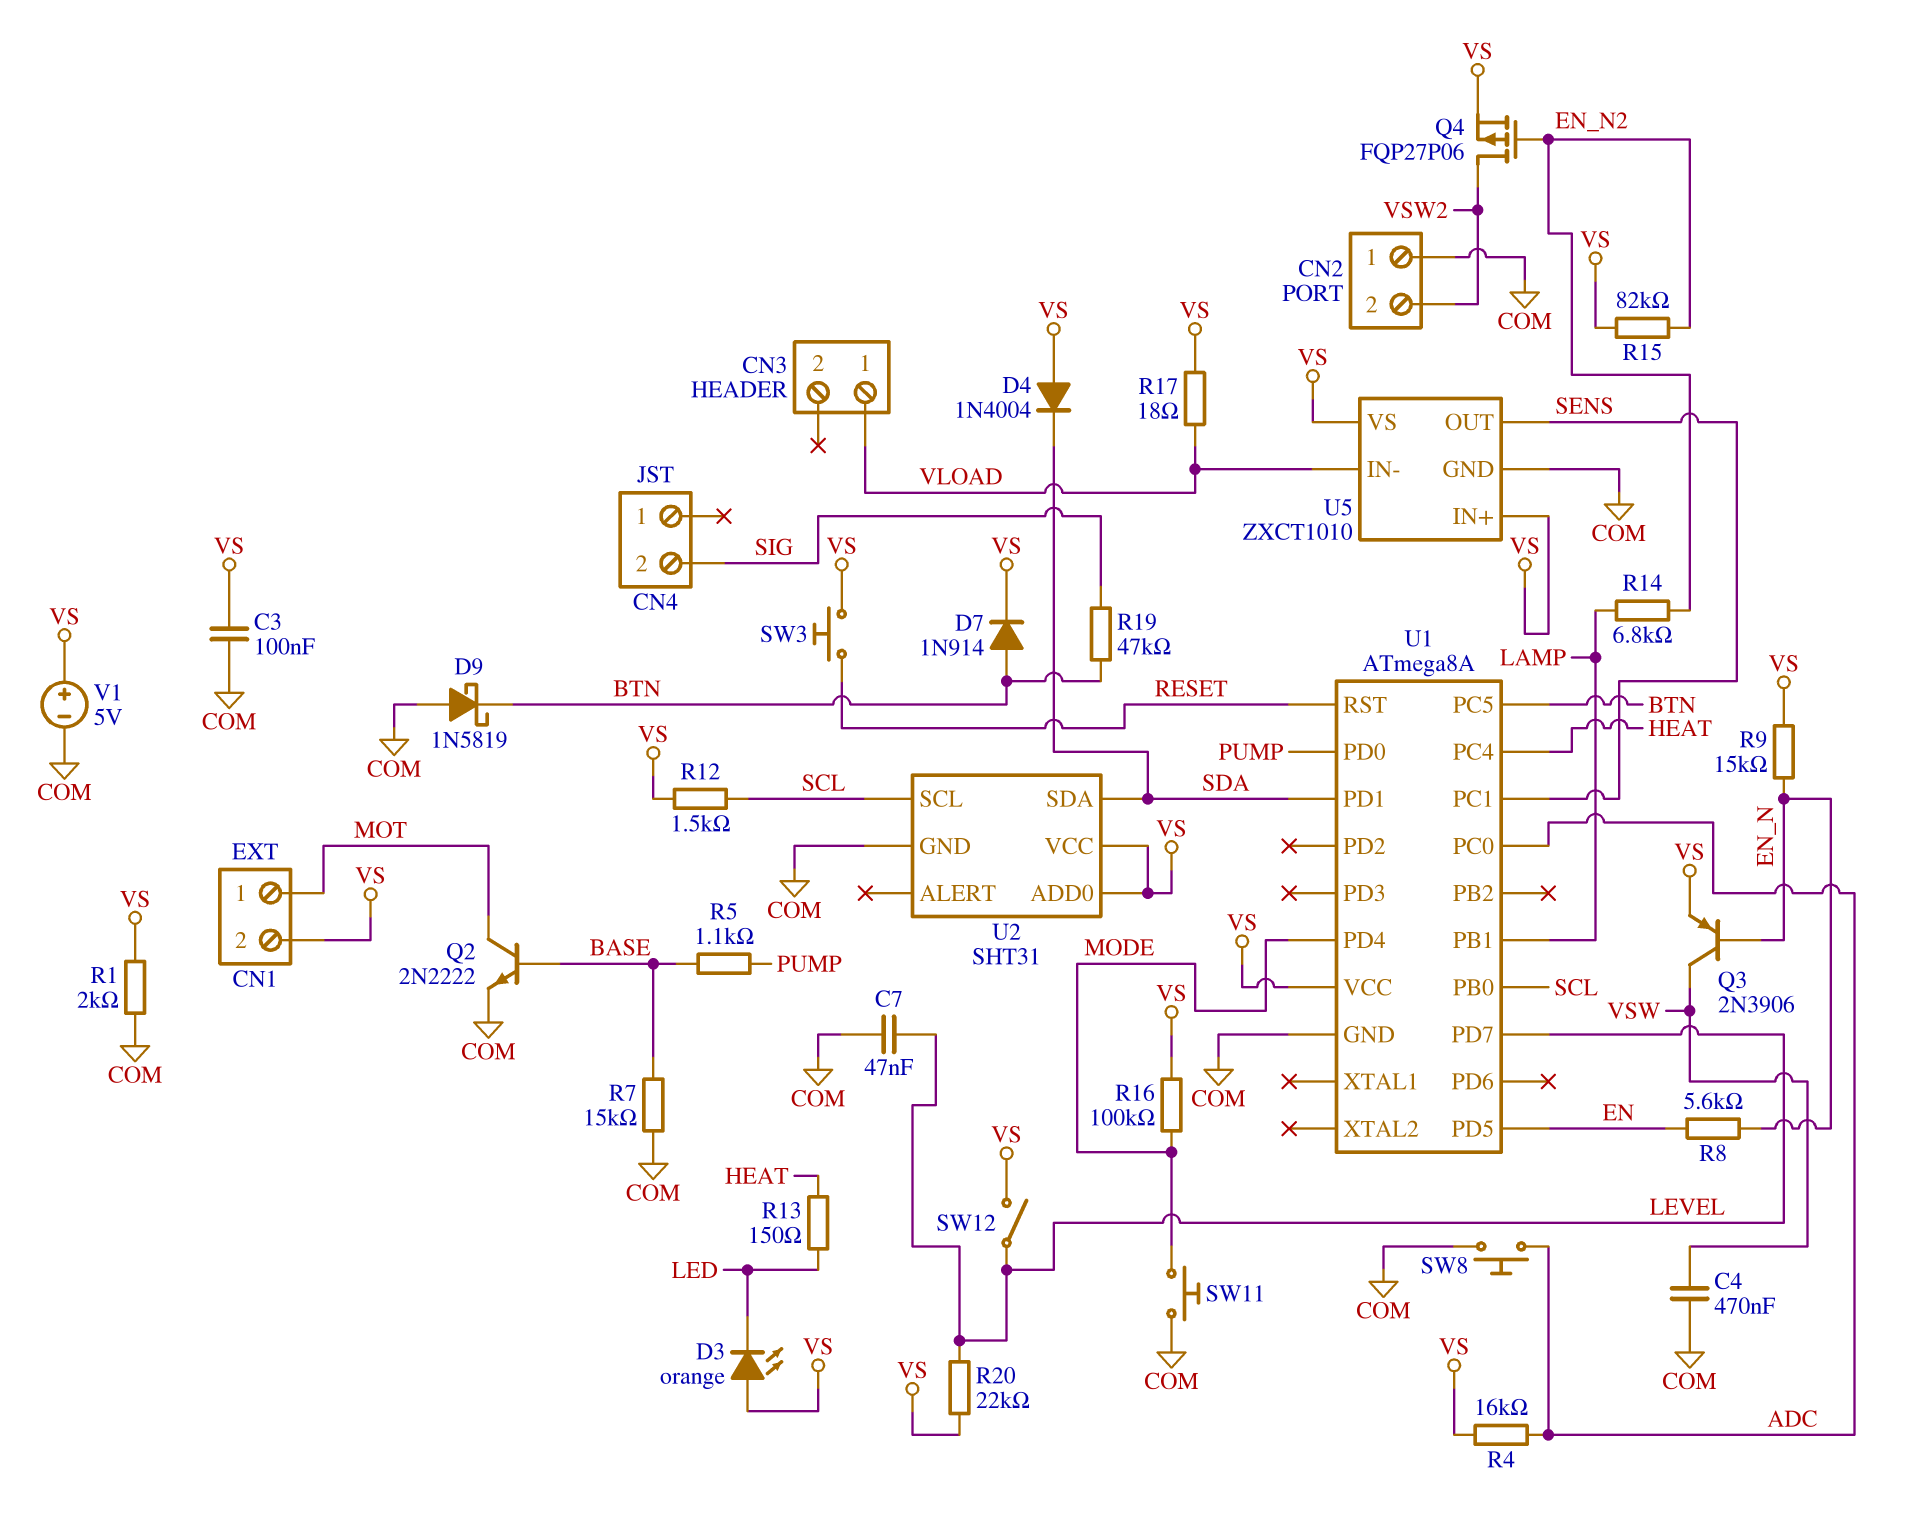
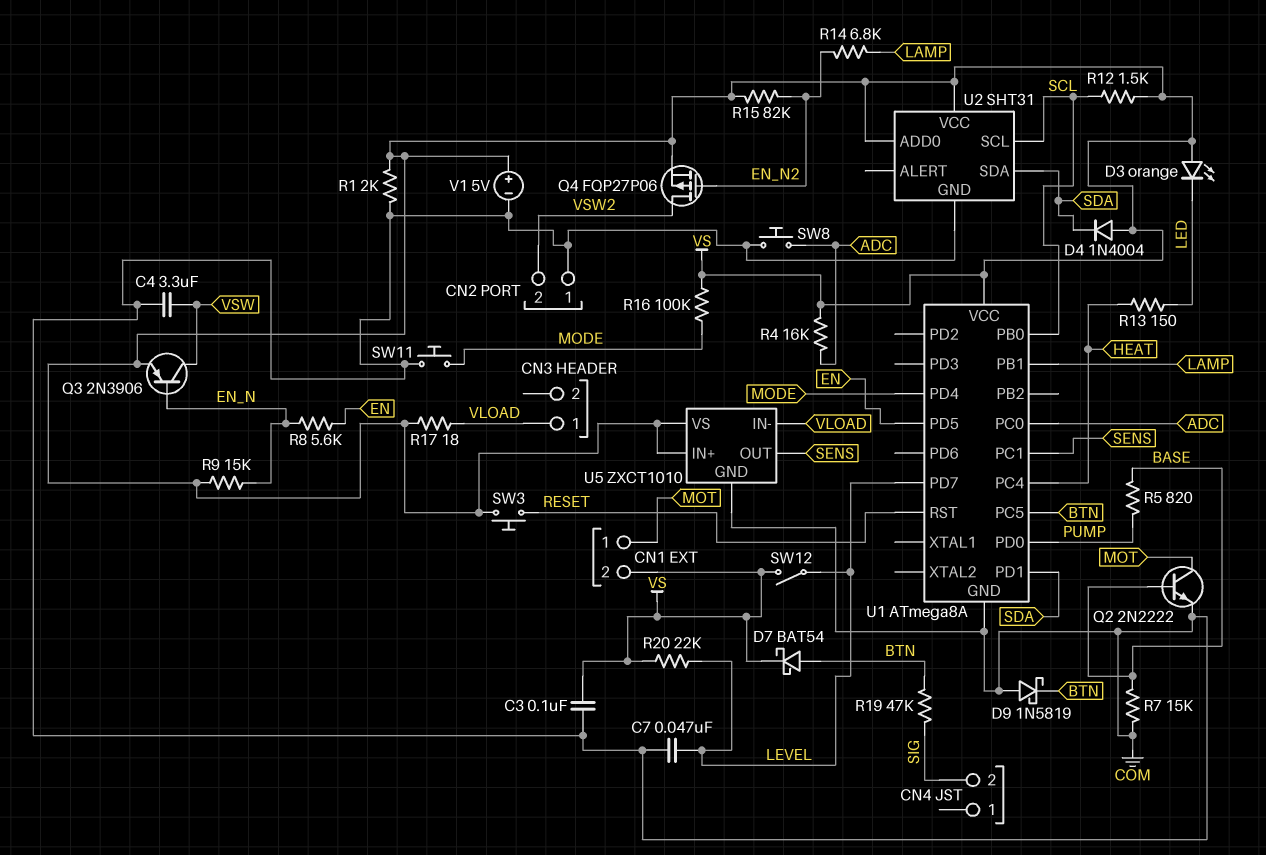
C4: 470nF (COM, VSW) -> 3.3uF (COM, VSW)
D7: diode 1N914 (A BTN, K VS) -> schottky BAT54 (A BTN, K VS)
R5: 1.1k (BASE, PUMP) -> 820 (BASE, PUMP)

